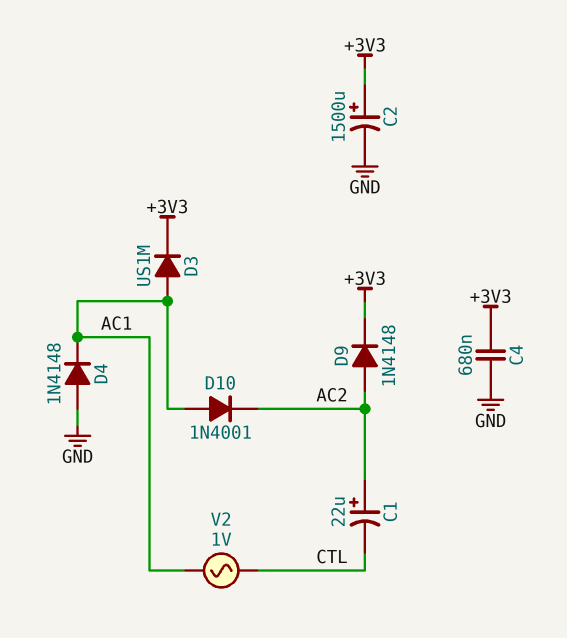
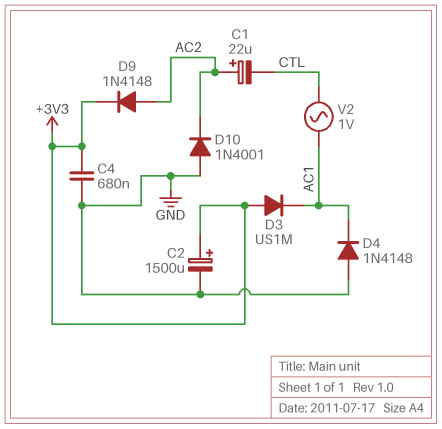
D3: diode US1M (A AC1, K +3V3) -> diode US1M (A +3V3, K AC1)
D10: diode 1N4001 (A AC1, K AC2) -> diode 1N4001 (A GND, K AC2)

